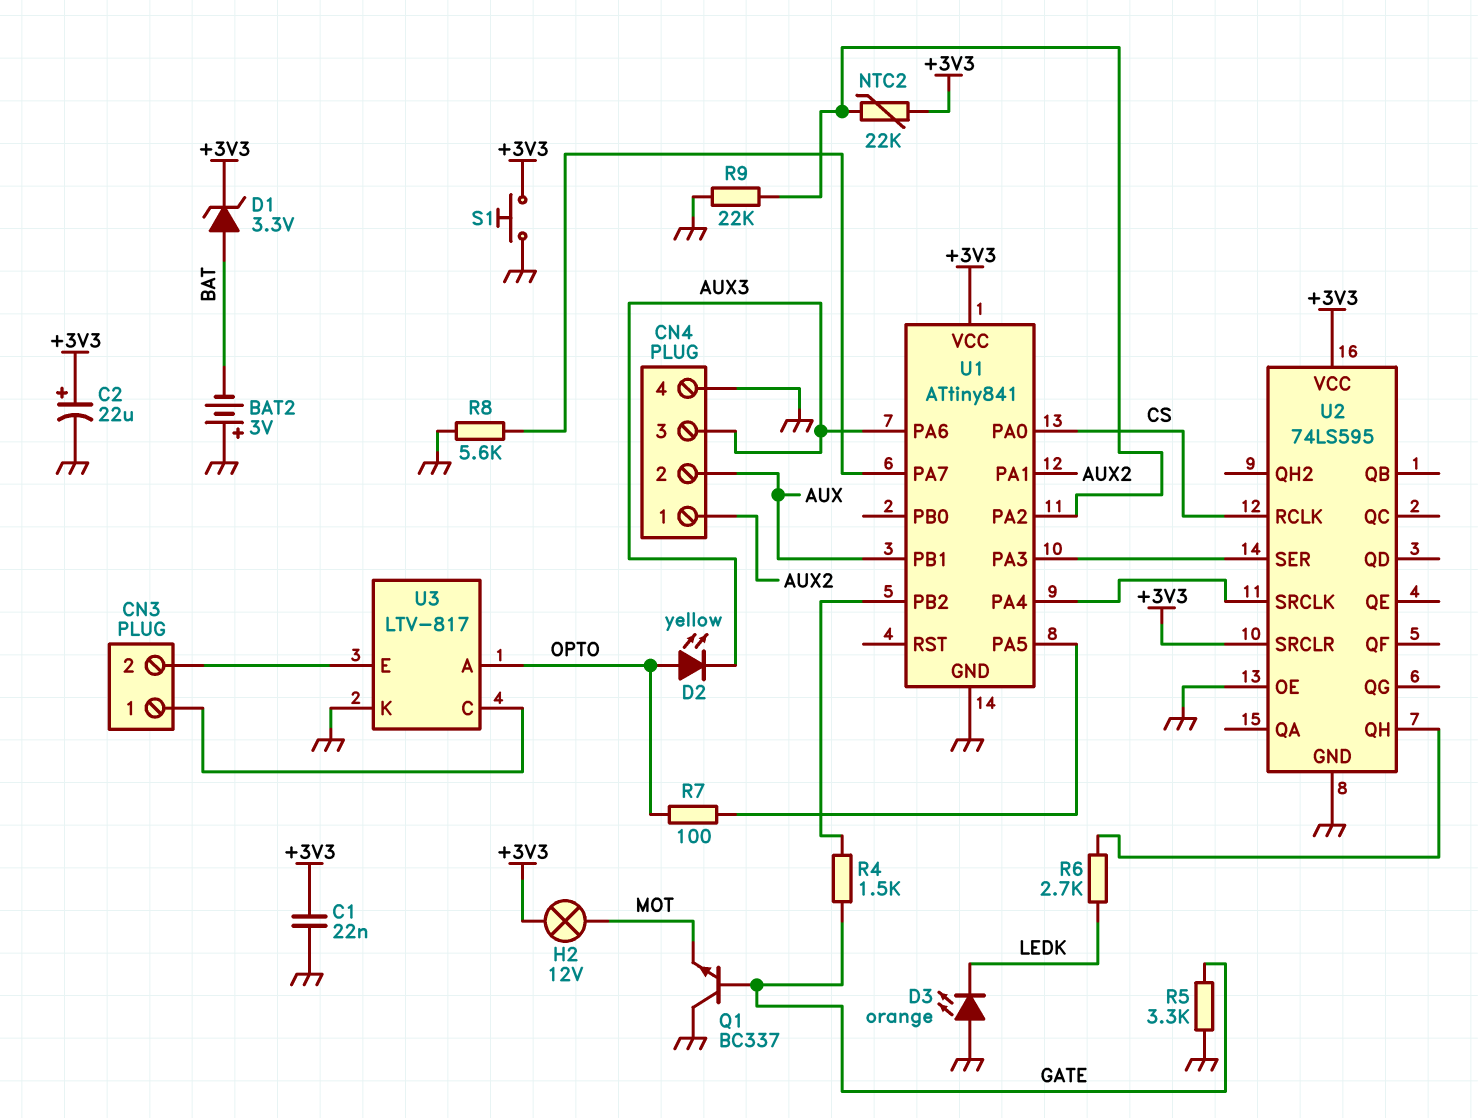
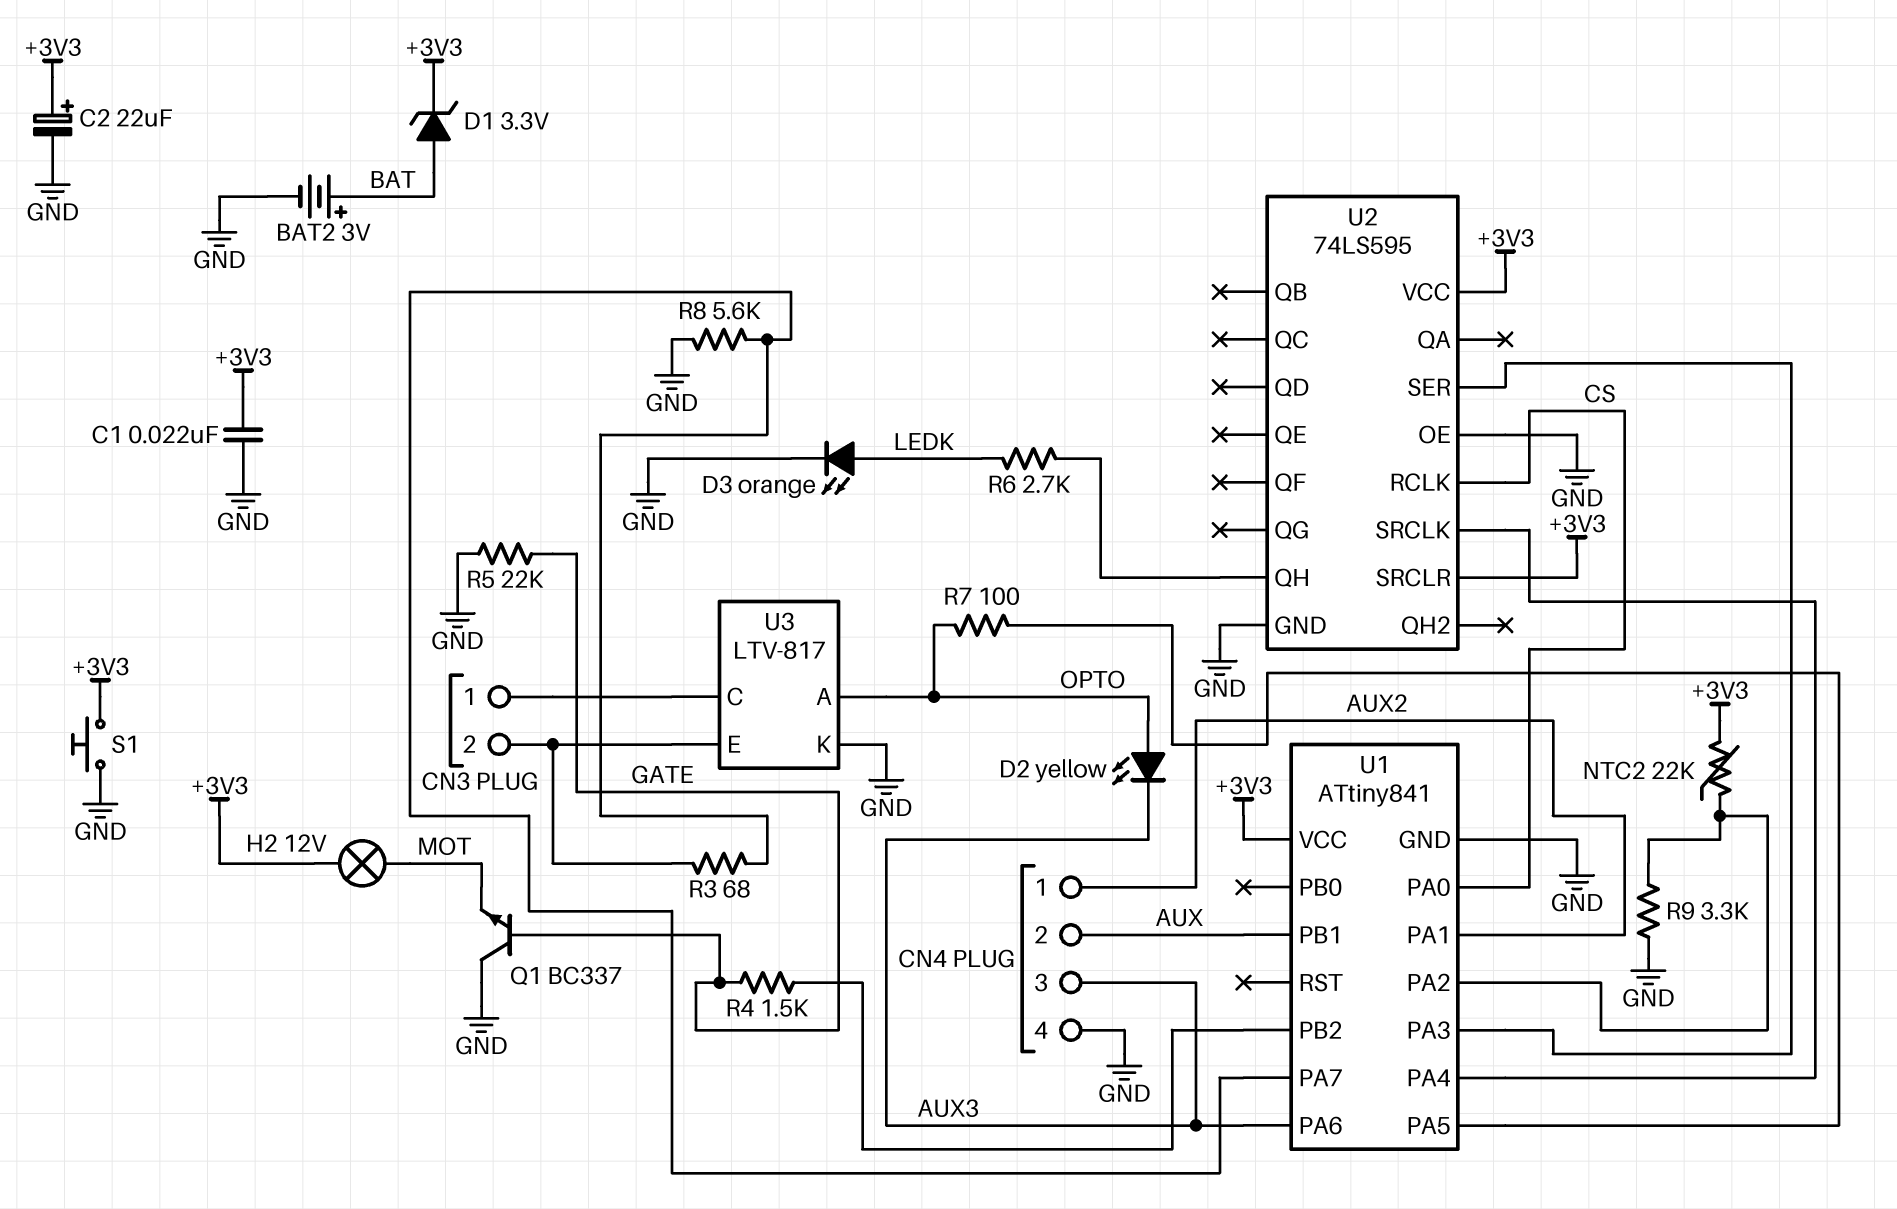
BAT2: 3V (plus GND, minus BAT) -> 3V (plus BAT, minus GND)
D3: LED orange (A GND, K LEDK) -> LED orange (A LEDK, K GND)
R3: none -> 68 (CN3/2, U1/PA7)
R5: 3.3k (GATE, GND) -> 22k (GATE, GND)
R9: 22k (GND, U1/PA2) -> 3.3k (GND, U1/PA2)

